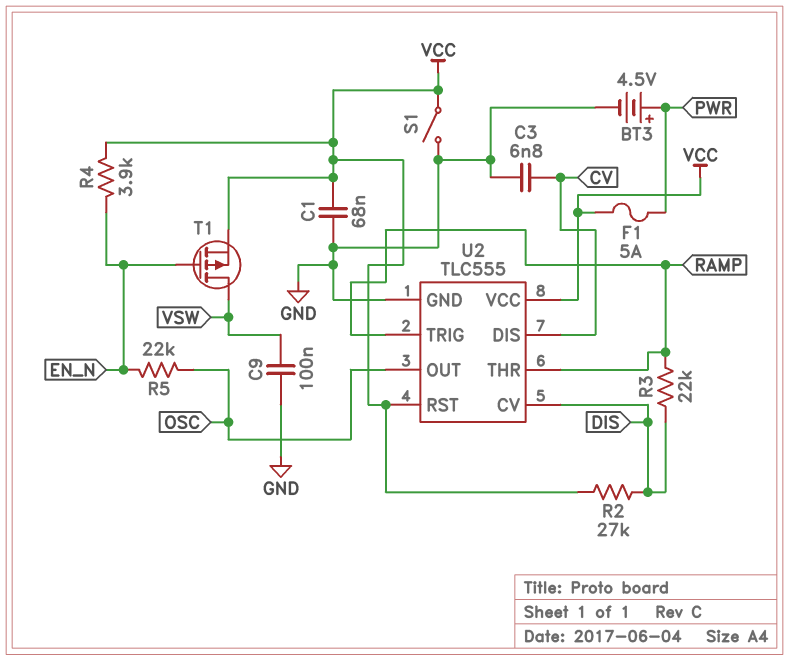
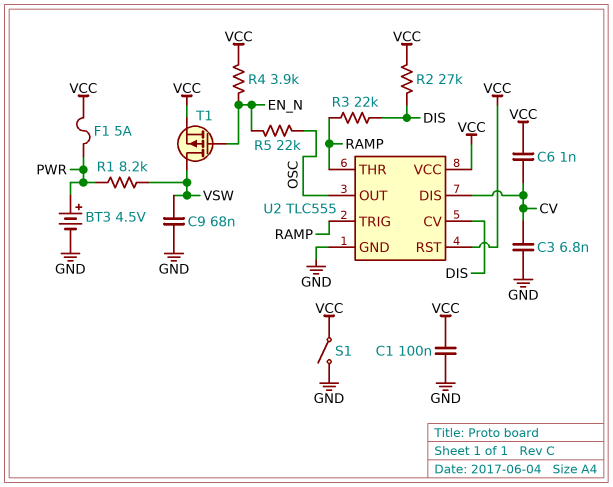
C1: 68nF (GND, VCC) -> 100nF (GND, VCC)
C6: none -> 1nF (CV, VCC)
C9: 100nF (GND, VSW) -> 68nF (GND, VSW)
R1: none -> 8.2k (PWR, VSW)

